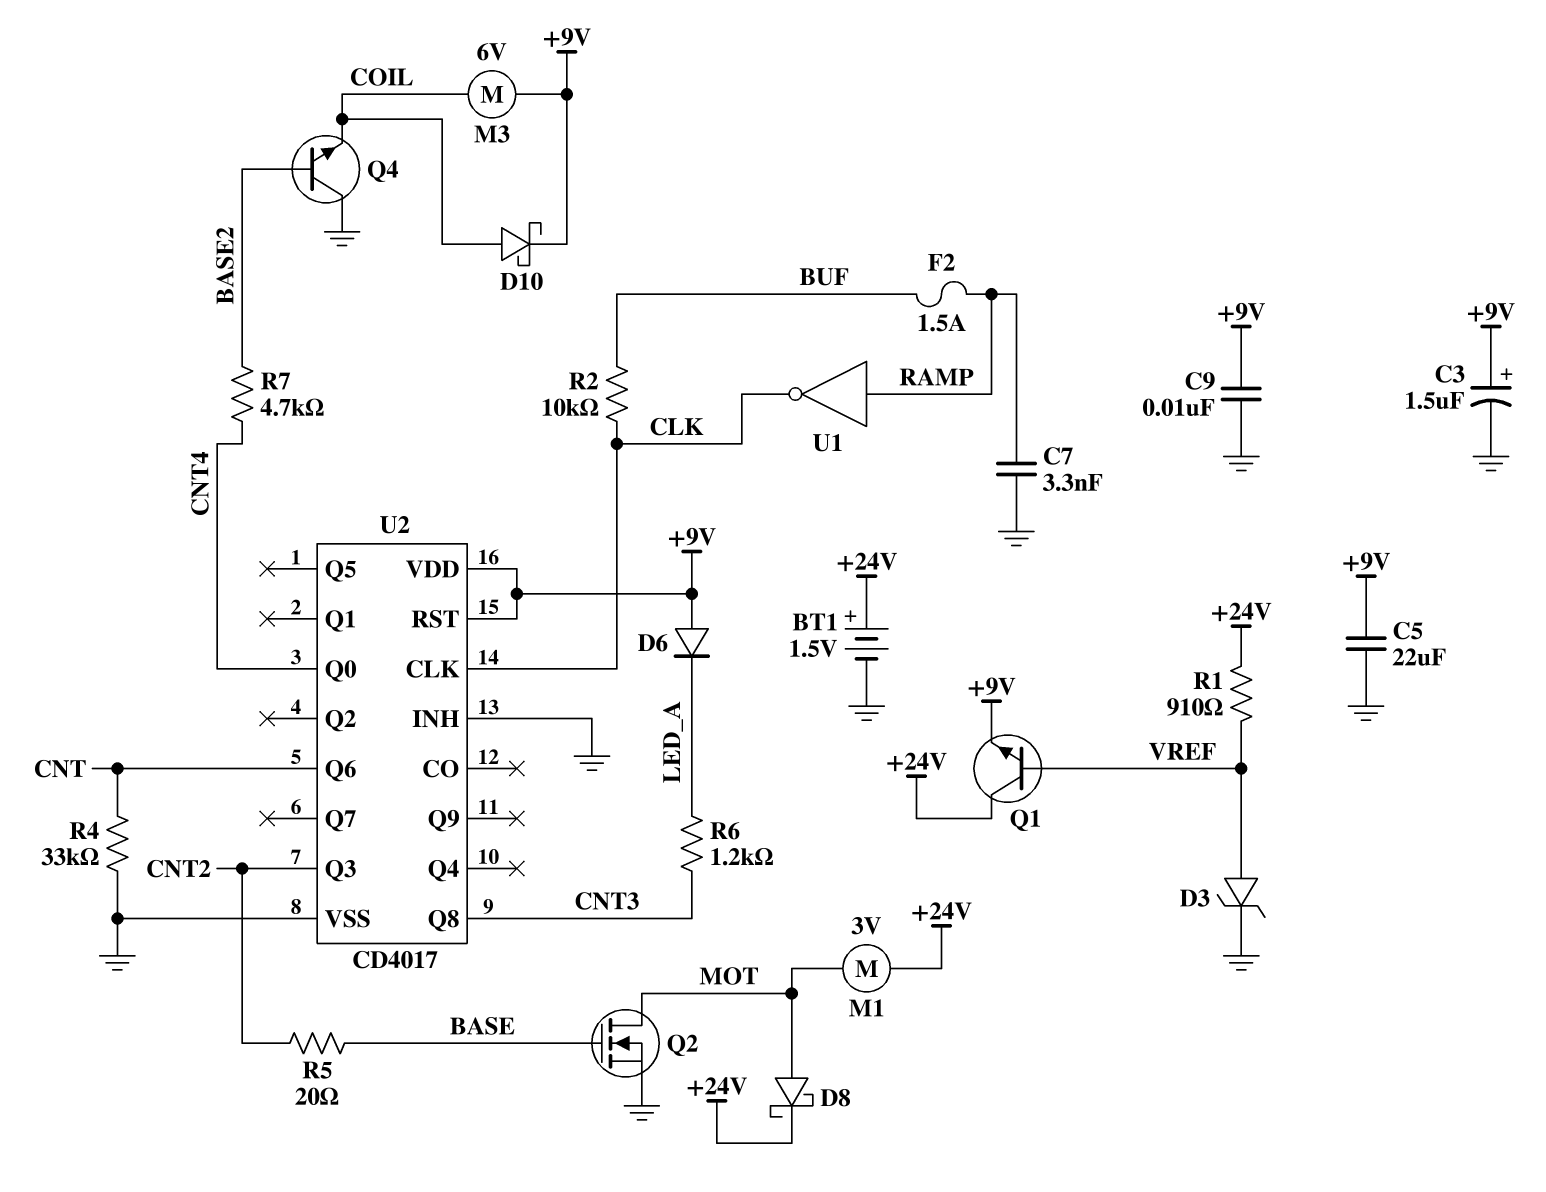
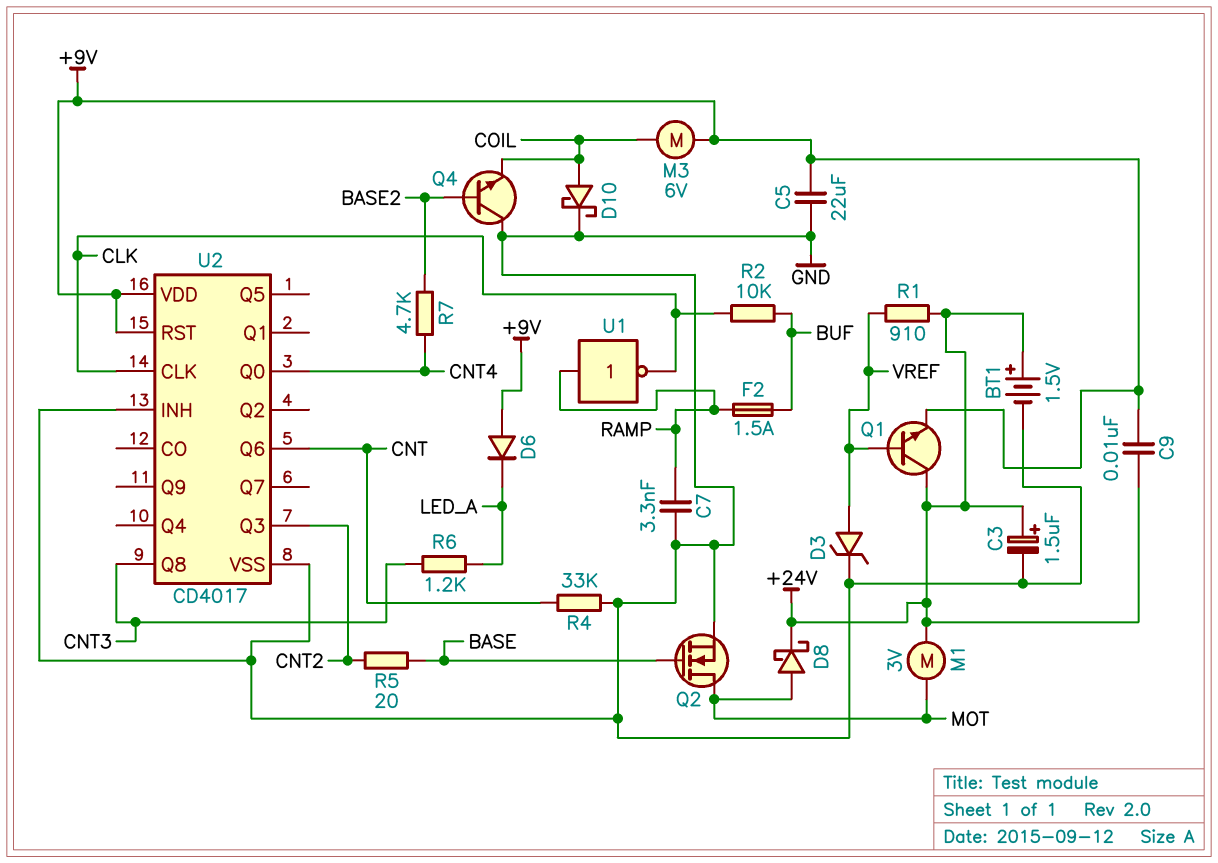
C3: 1.5uF (plus +9V, minus GND) -> 1.5uF (plus +24V, minus GND)
C9: 10nF (+9V, GND) -> 10nF (+9V, +24V)
D10: schottky (A COIL, K +9V) -> schottky (A COIL, K GND)

